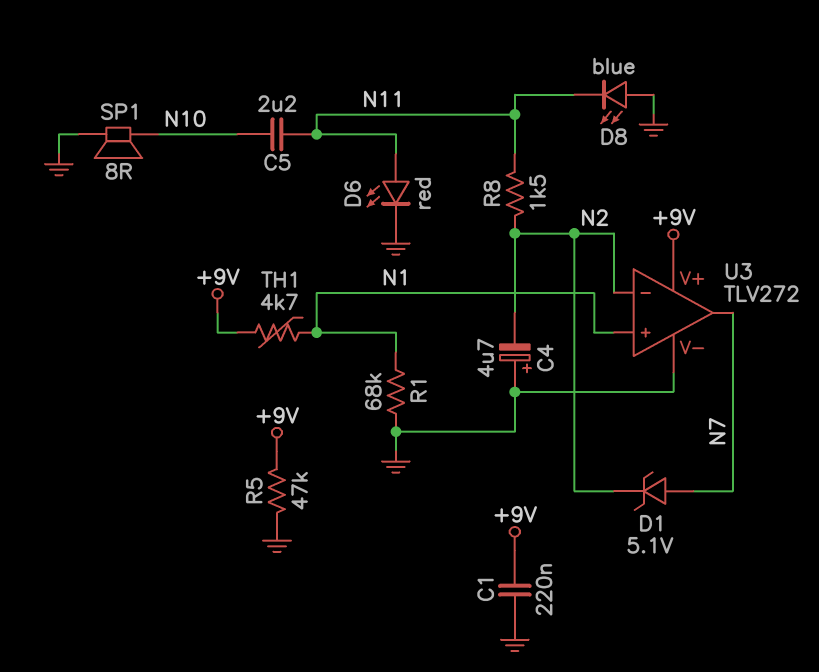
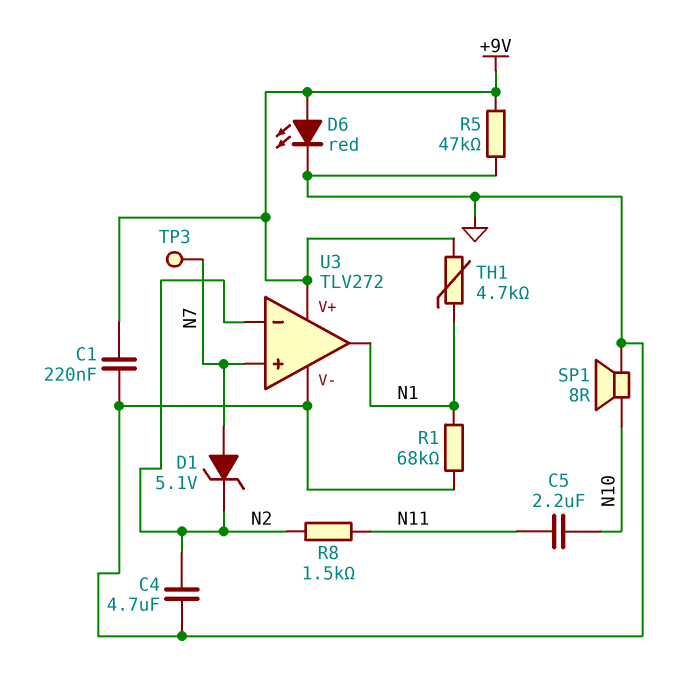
C4: 4.7uF (plus GND, minus N2) -> 4.7uF (GND, N2)
D6: LED red (A N11, K GND) -> LED red (A +9V, K GND)
D8: LED blue (A GND, K N11) -> none
TP3: none -> test point (N7)
U3 pin in+: N1 -> N7
U3 pin out: N7 -> N1

